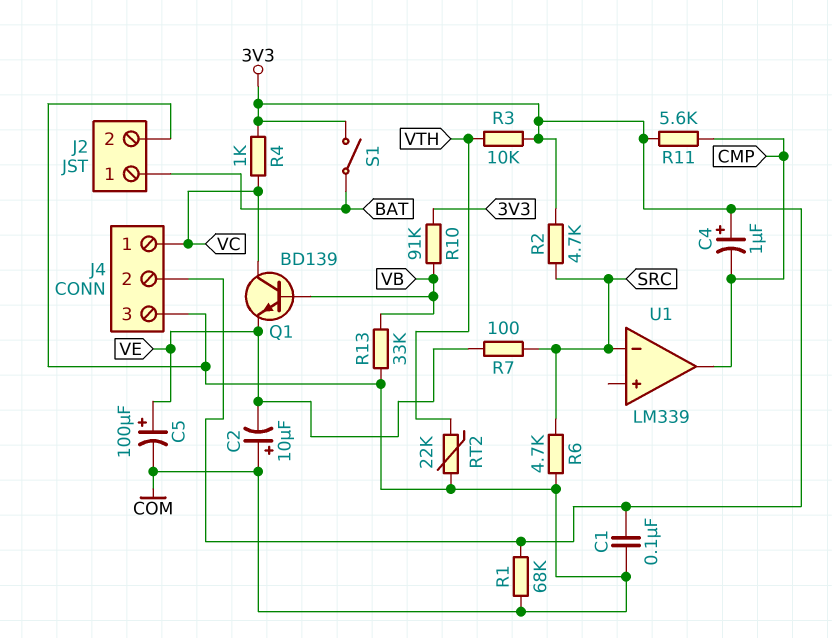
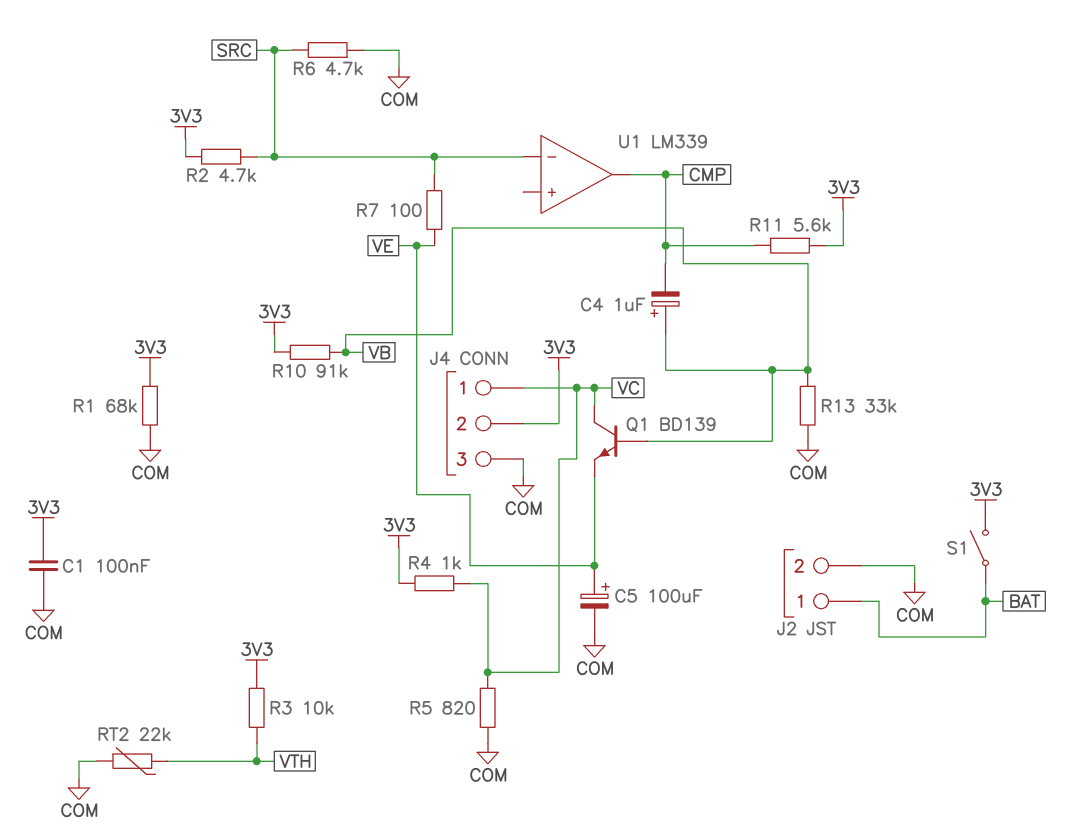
C2: 10uF (plus COM, minus VE) -> none
C4: 1uF (plus 3V3, minus CMP) -> 1uF (plus VB, minus CMP)
R5: none -> 820 (COM, VC)

